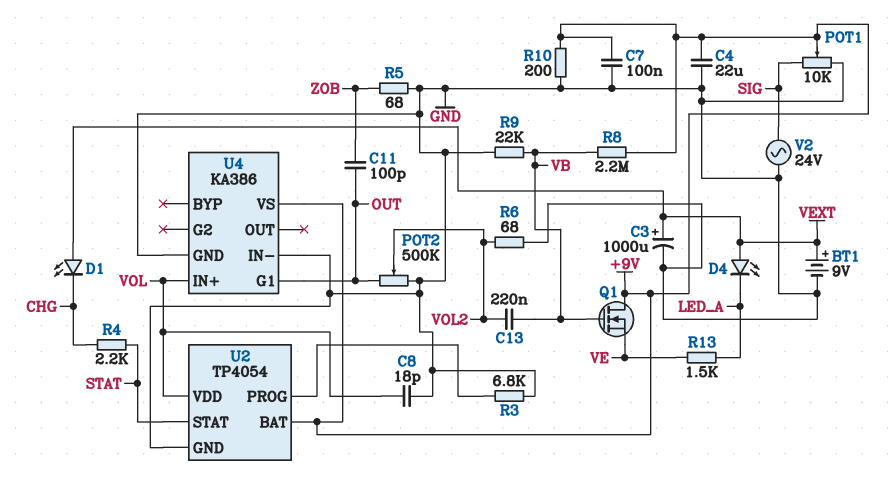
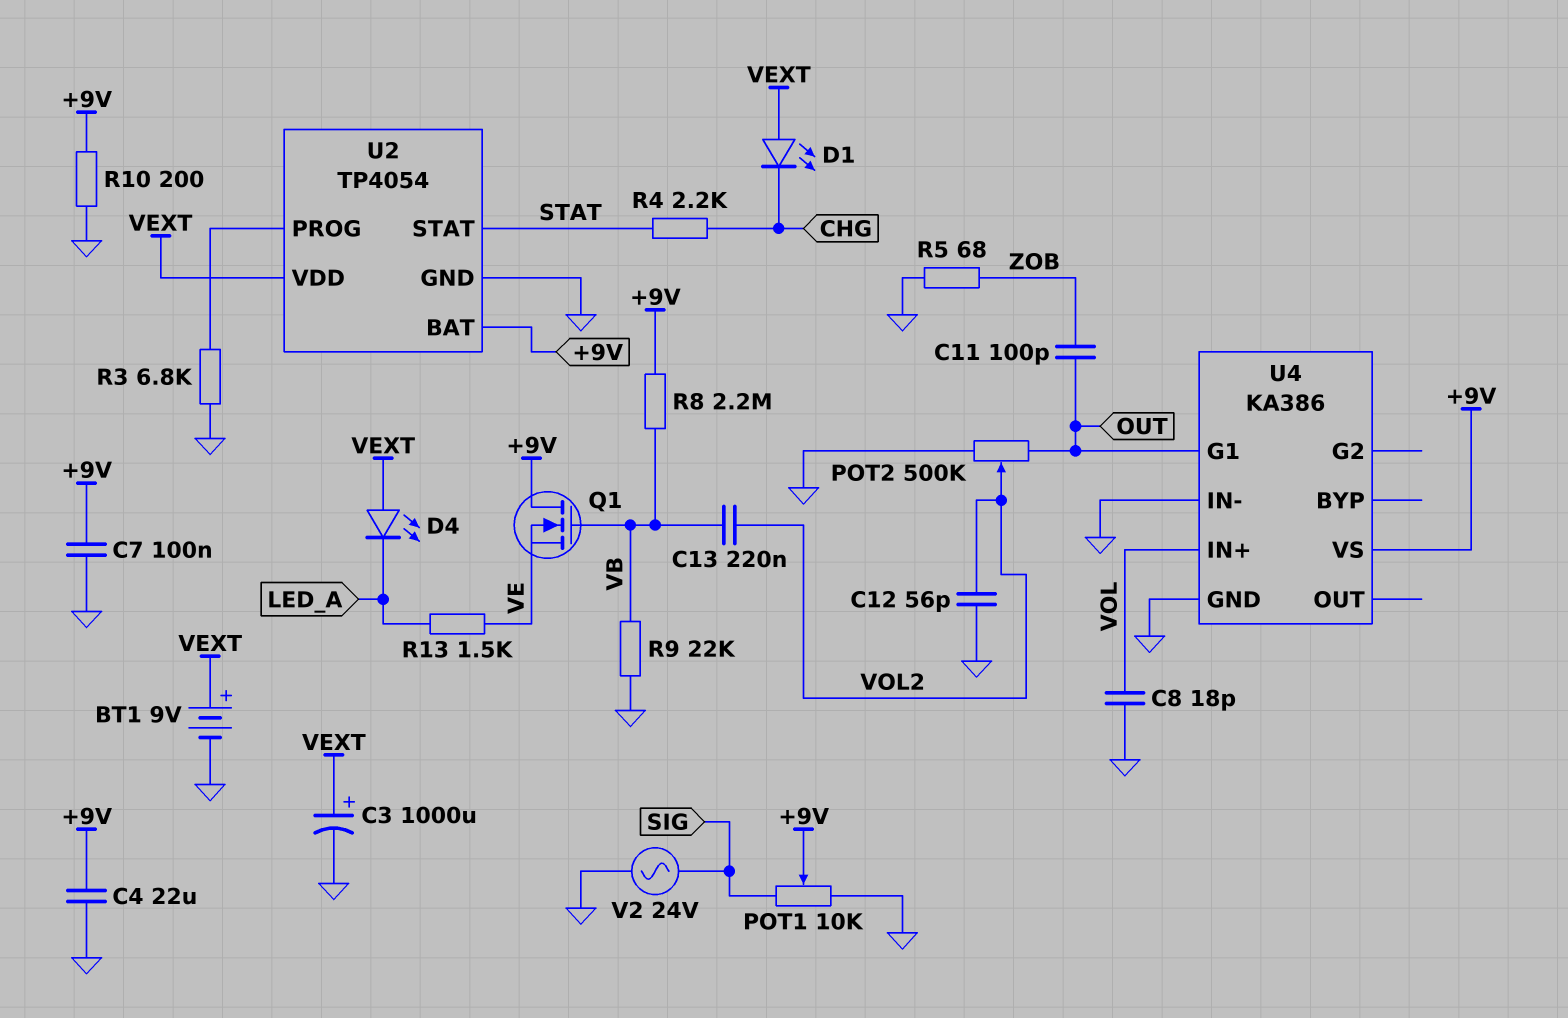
C12: none -> 56pF (GND, VOL2)
R6: 68 (GND, VOL2) -> none
U2 pin VDD: VOL -> VEXT

